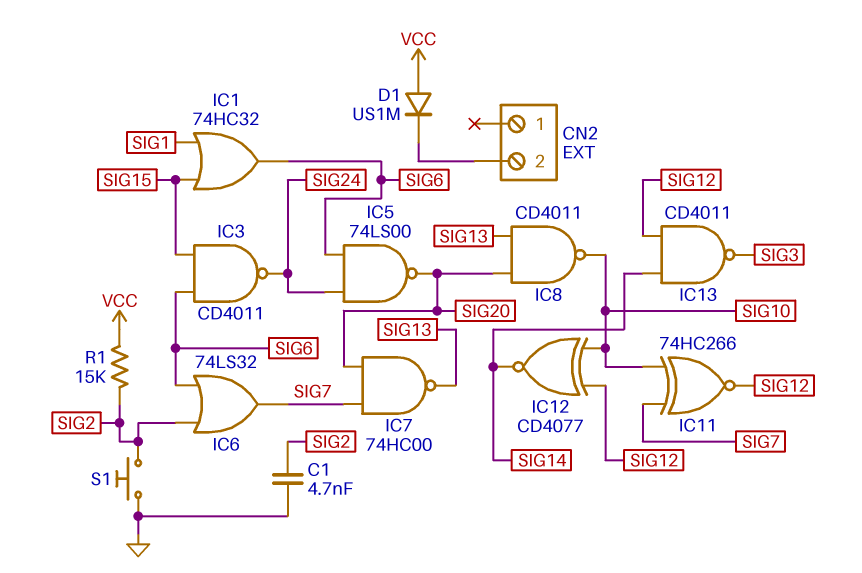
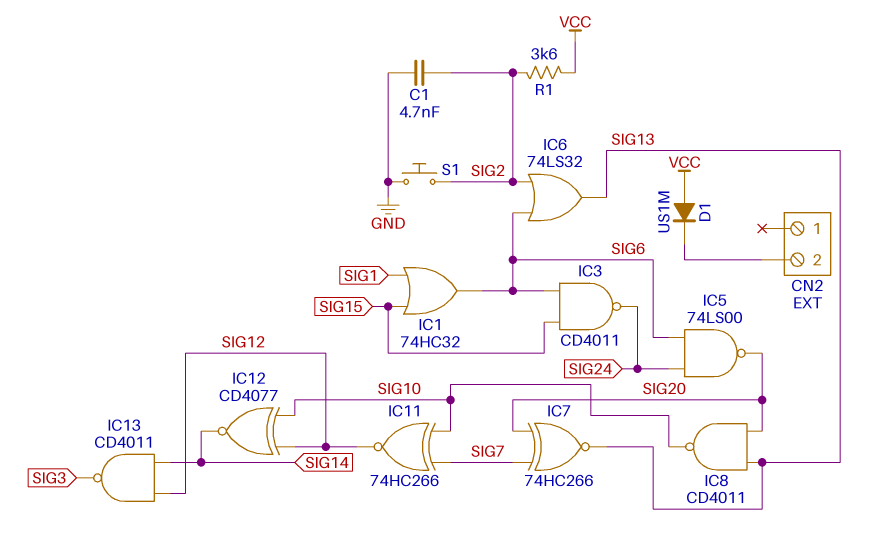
IC6: OR 74LS32 (in SIG2, in SIG6, out SIG7) -> OR 74LS32 (in SIG2, in SIG6, out SIG13)
IC7: NAND 74HC00 (in SIG7, in SIG20, out SIG13) -> XNOR 74HC266 (in SIG7, in SIG20, out SIG13)
R1: 15k (SIG2, VCC) -> 3.6k (SIG2, VCC)

